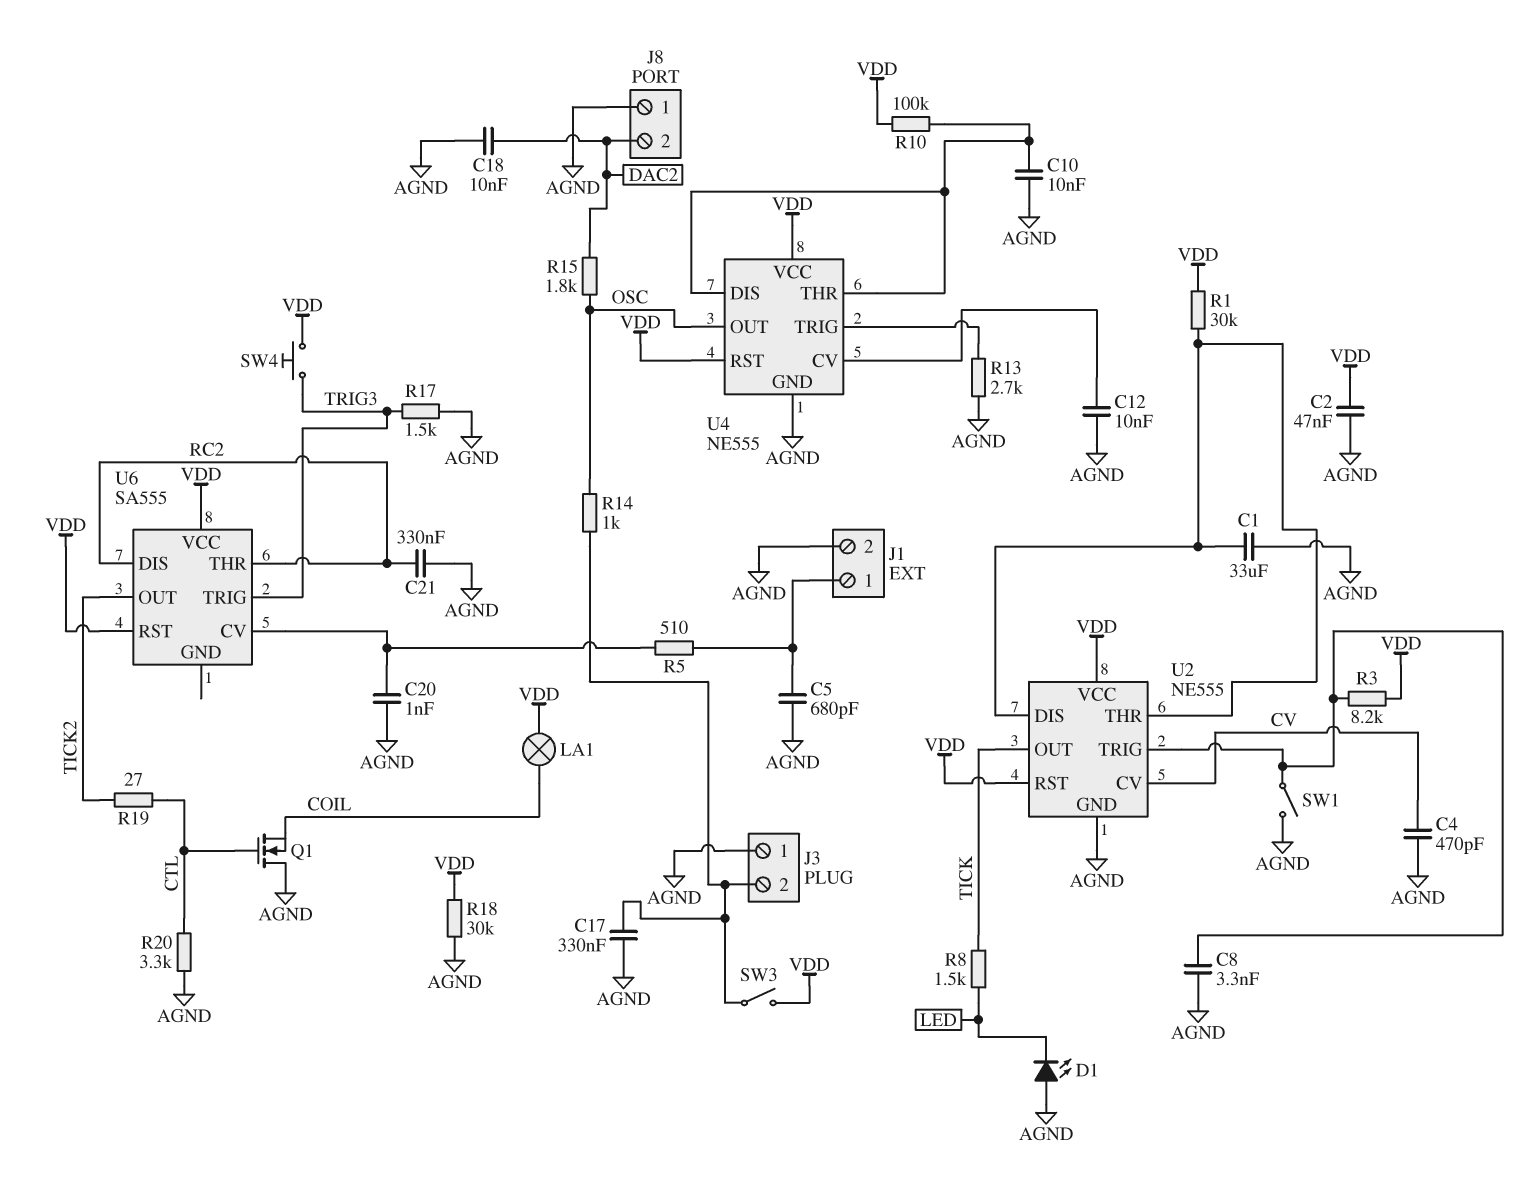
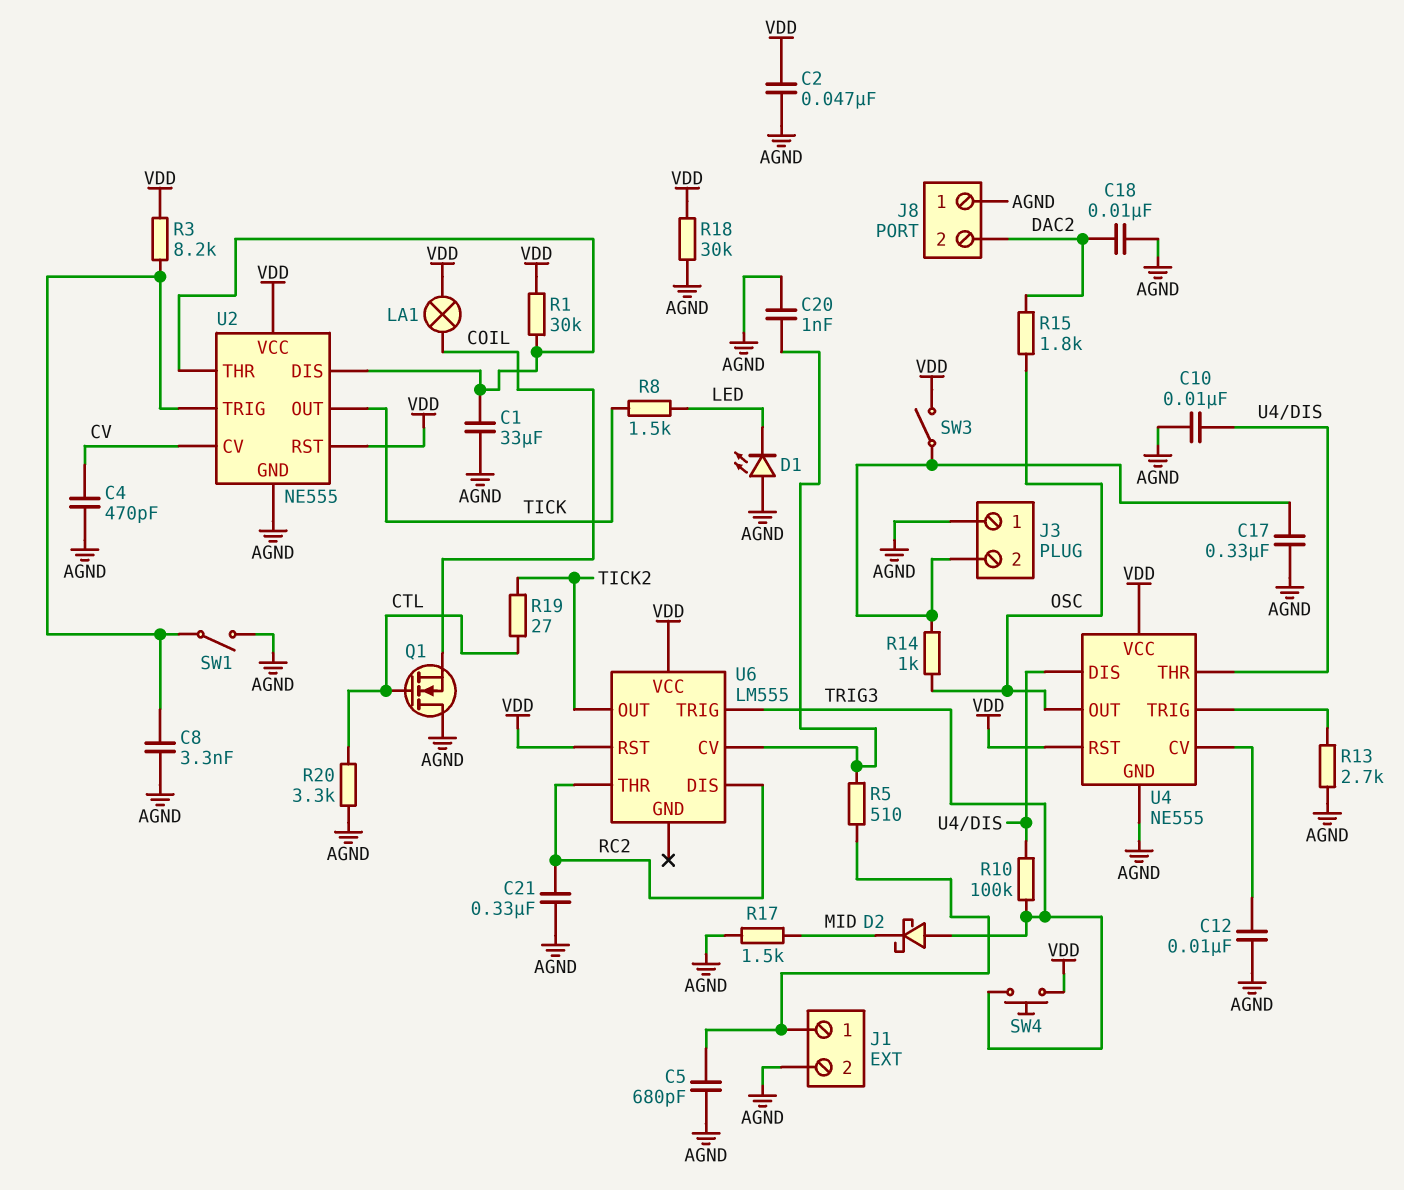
D2: none -> schottky (A TRIG3, K MID)
R10: 100k (U4/DIS, VDD) -> 100k (TRIG3, U4/DIS)
R17: 1.5k (AGND, TRIG3) -> 1.5k (AGND, MID)
U6: SA555 -> LM555

